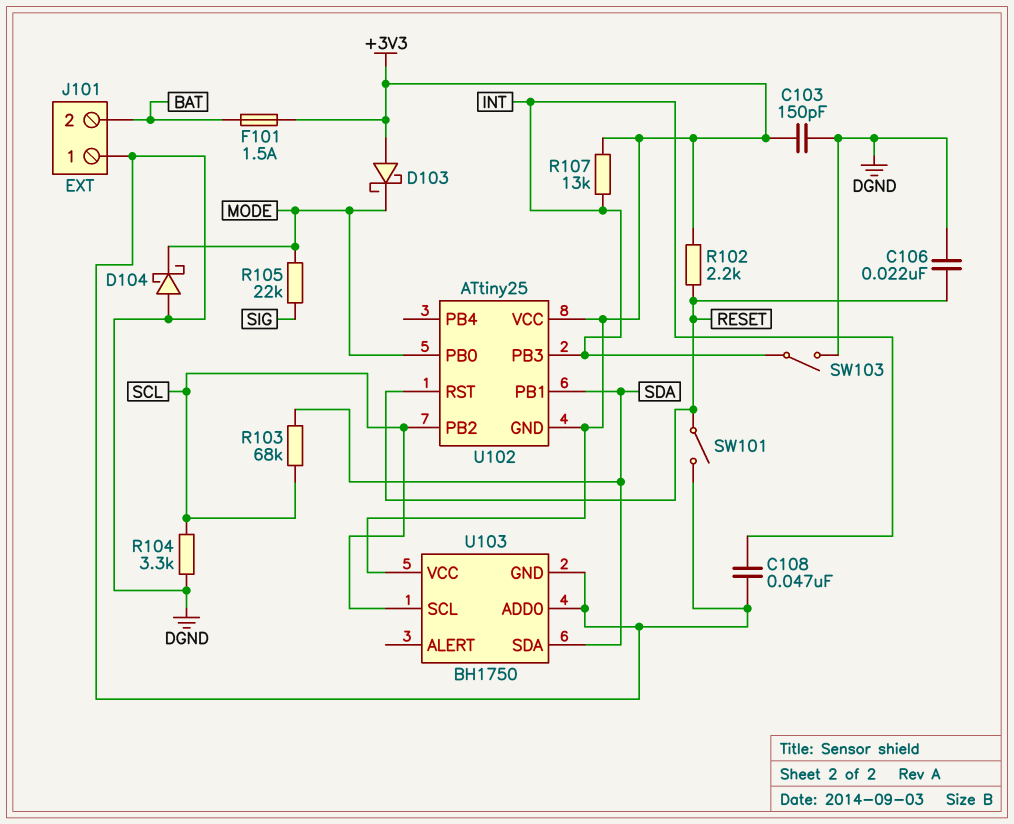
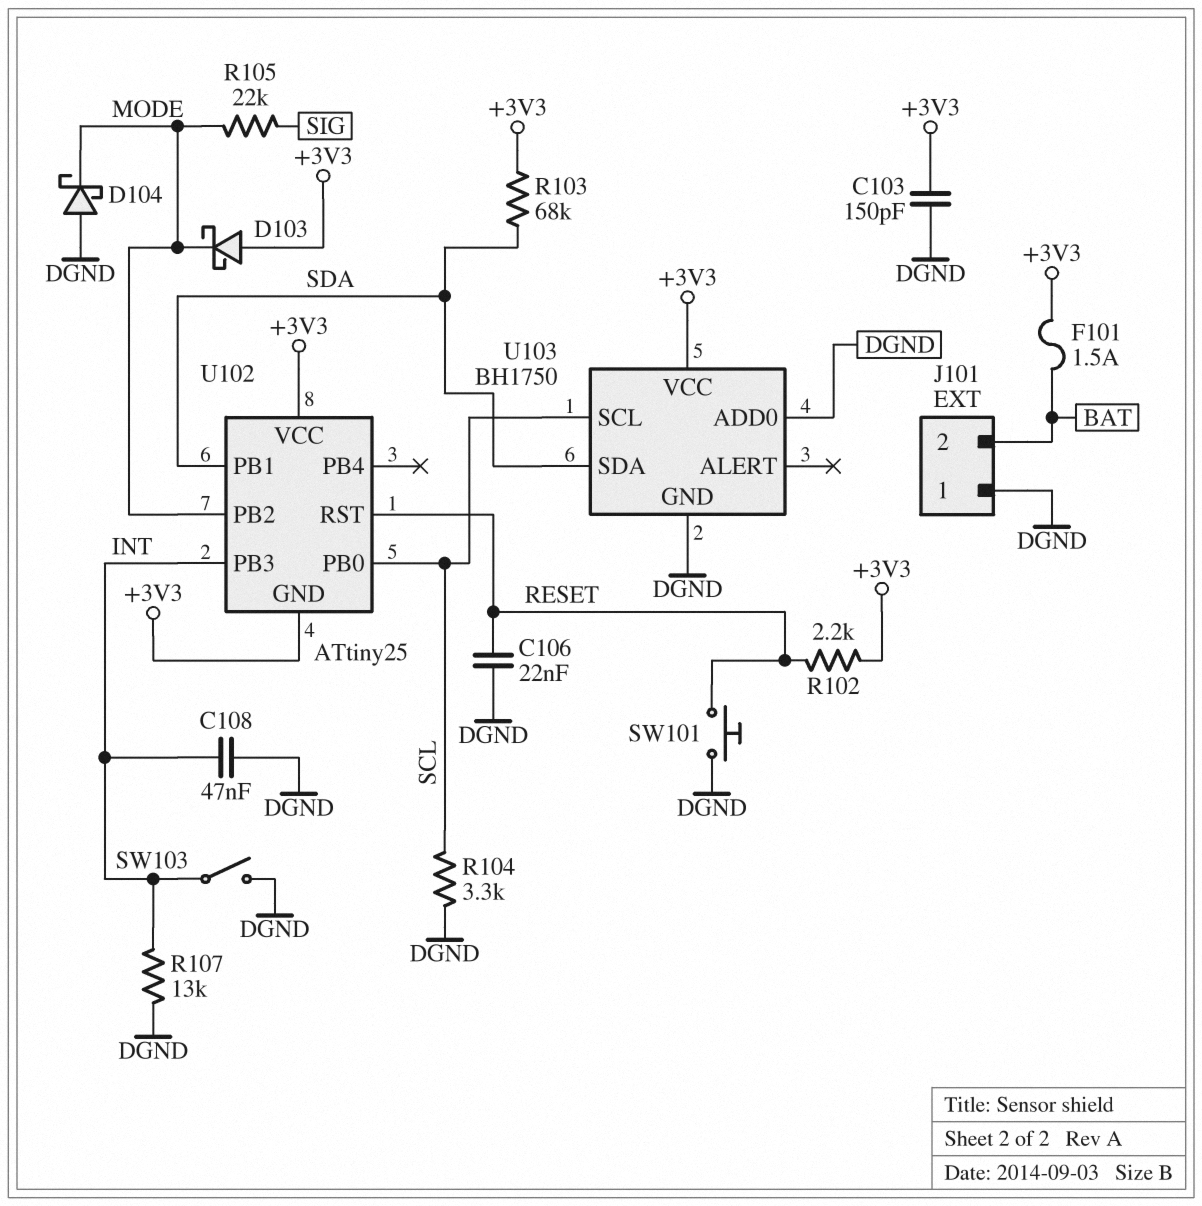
R103: 68k (SCL, SDA) -> 68k (+3V3, SDA)
R107: 13k (+3V3, INT) -> 13k (DGND, INT)
SW101: switch (DGND, RESET) -> button (DGND, RESET)
U102 pin PB0: MODE -> SCL
U102 pin PB2: SCL -> MODE

